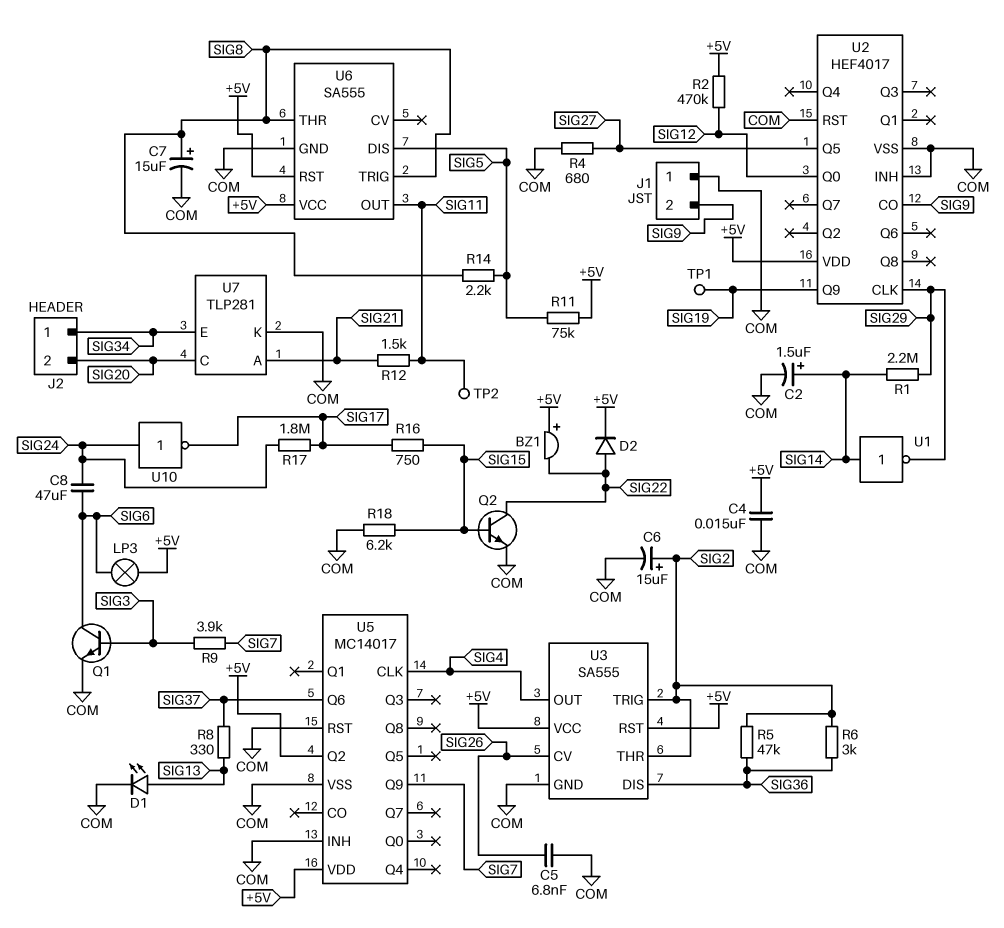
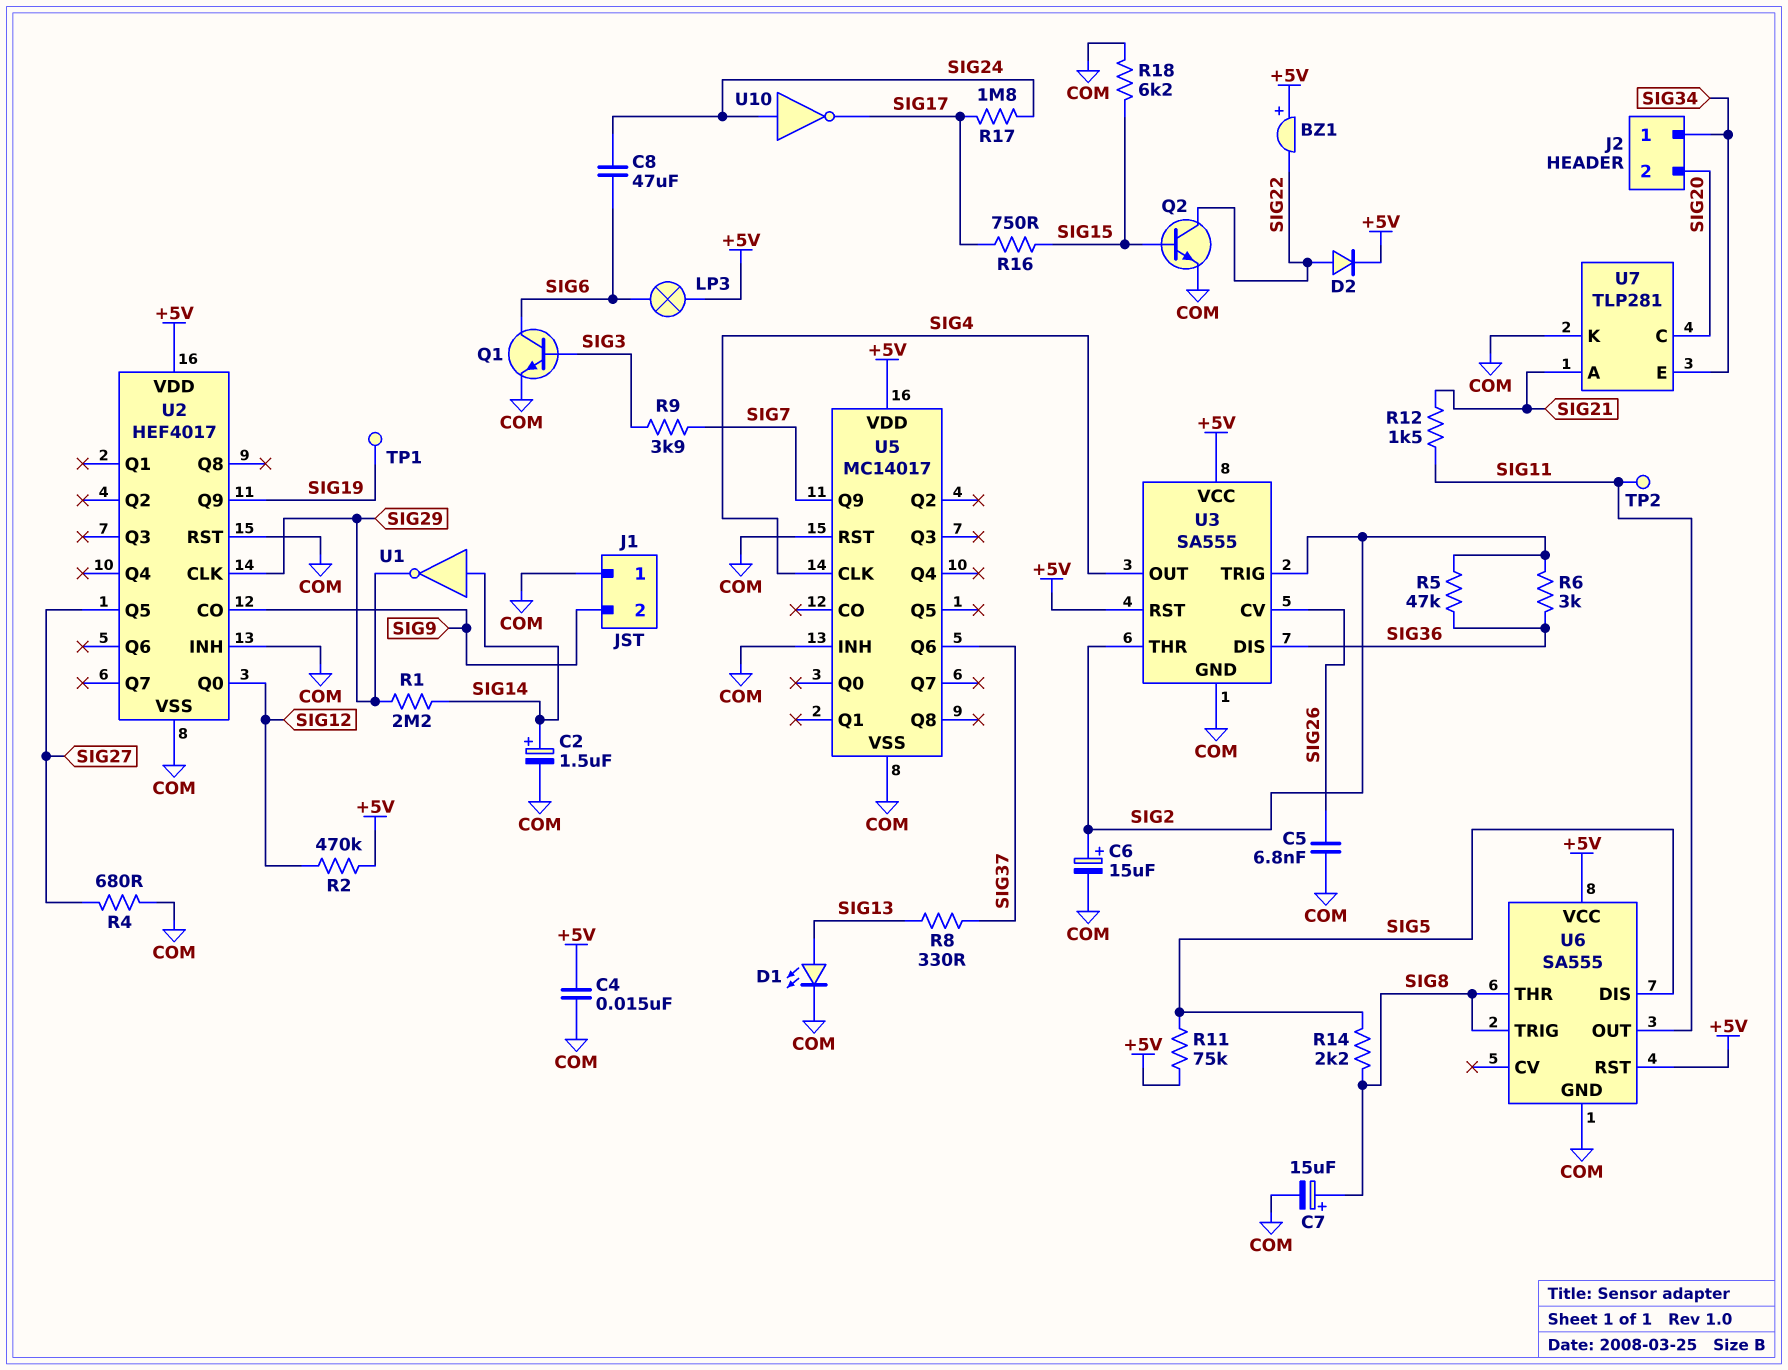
U5 pin Q2: +5V -> none

